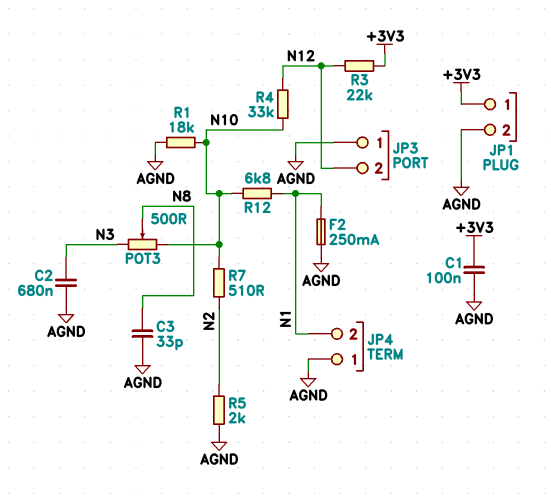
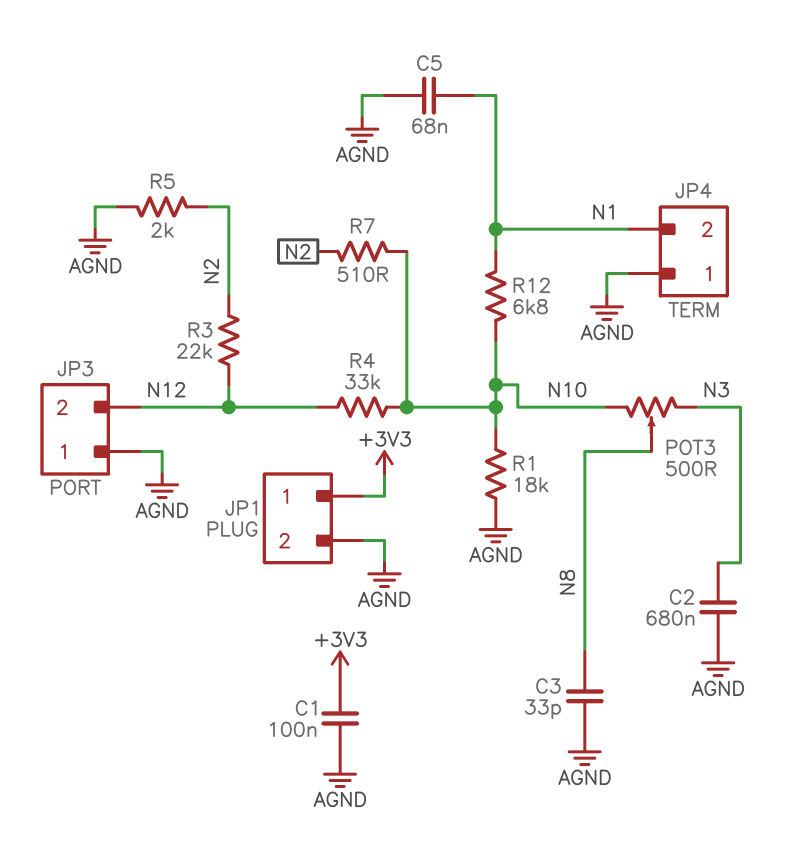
C5: none -> 68nF (AGND, N1)
F2: 250mA (AGND, N1) -> none
R3: 22k (+3V3, N12) -> 22k (N2, N12)

